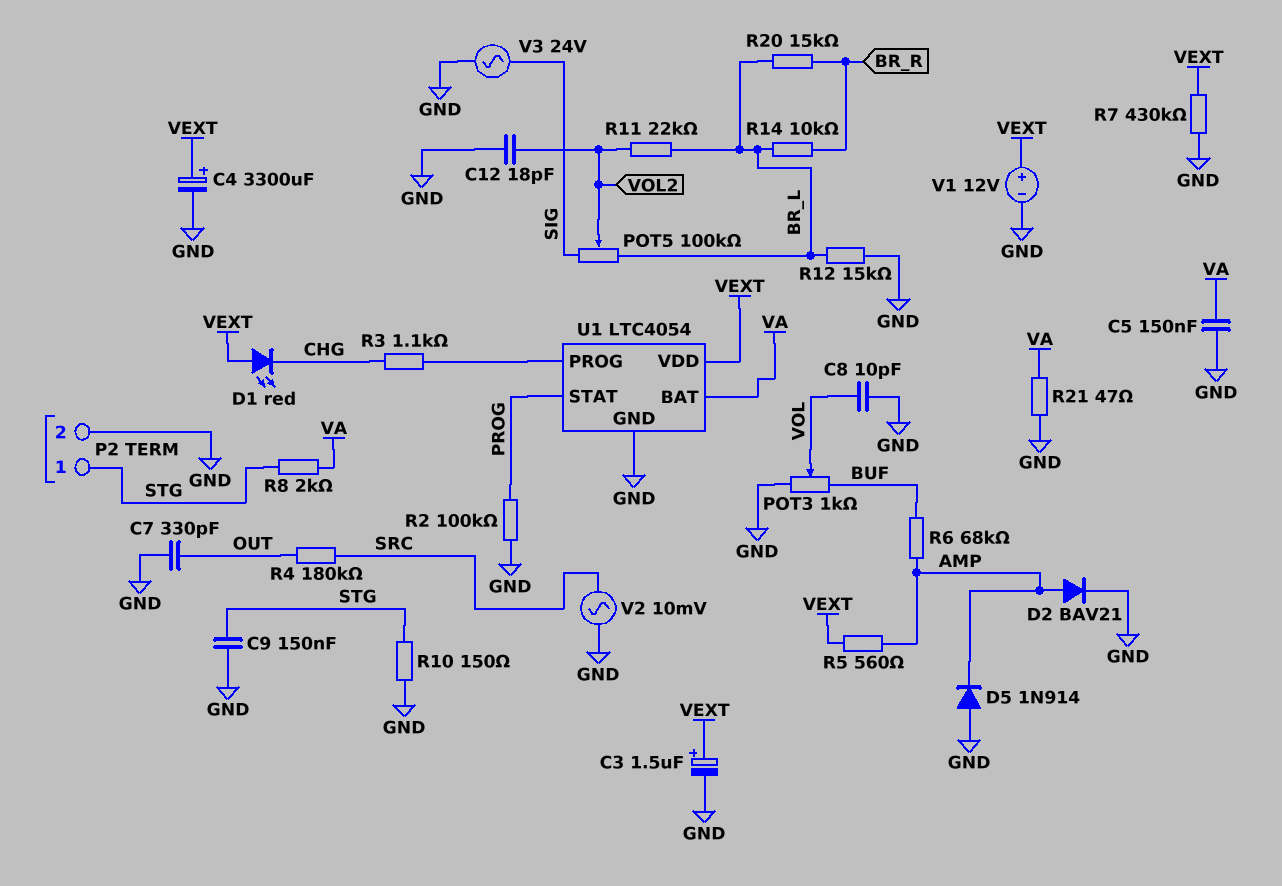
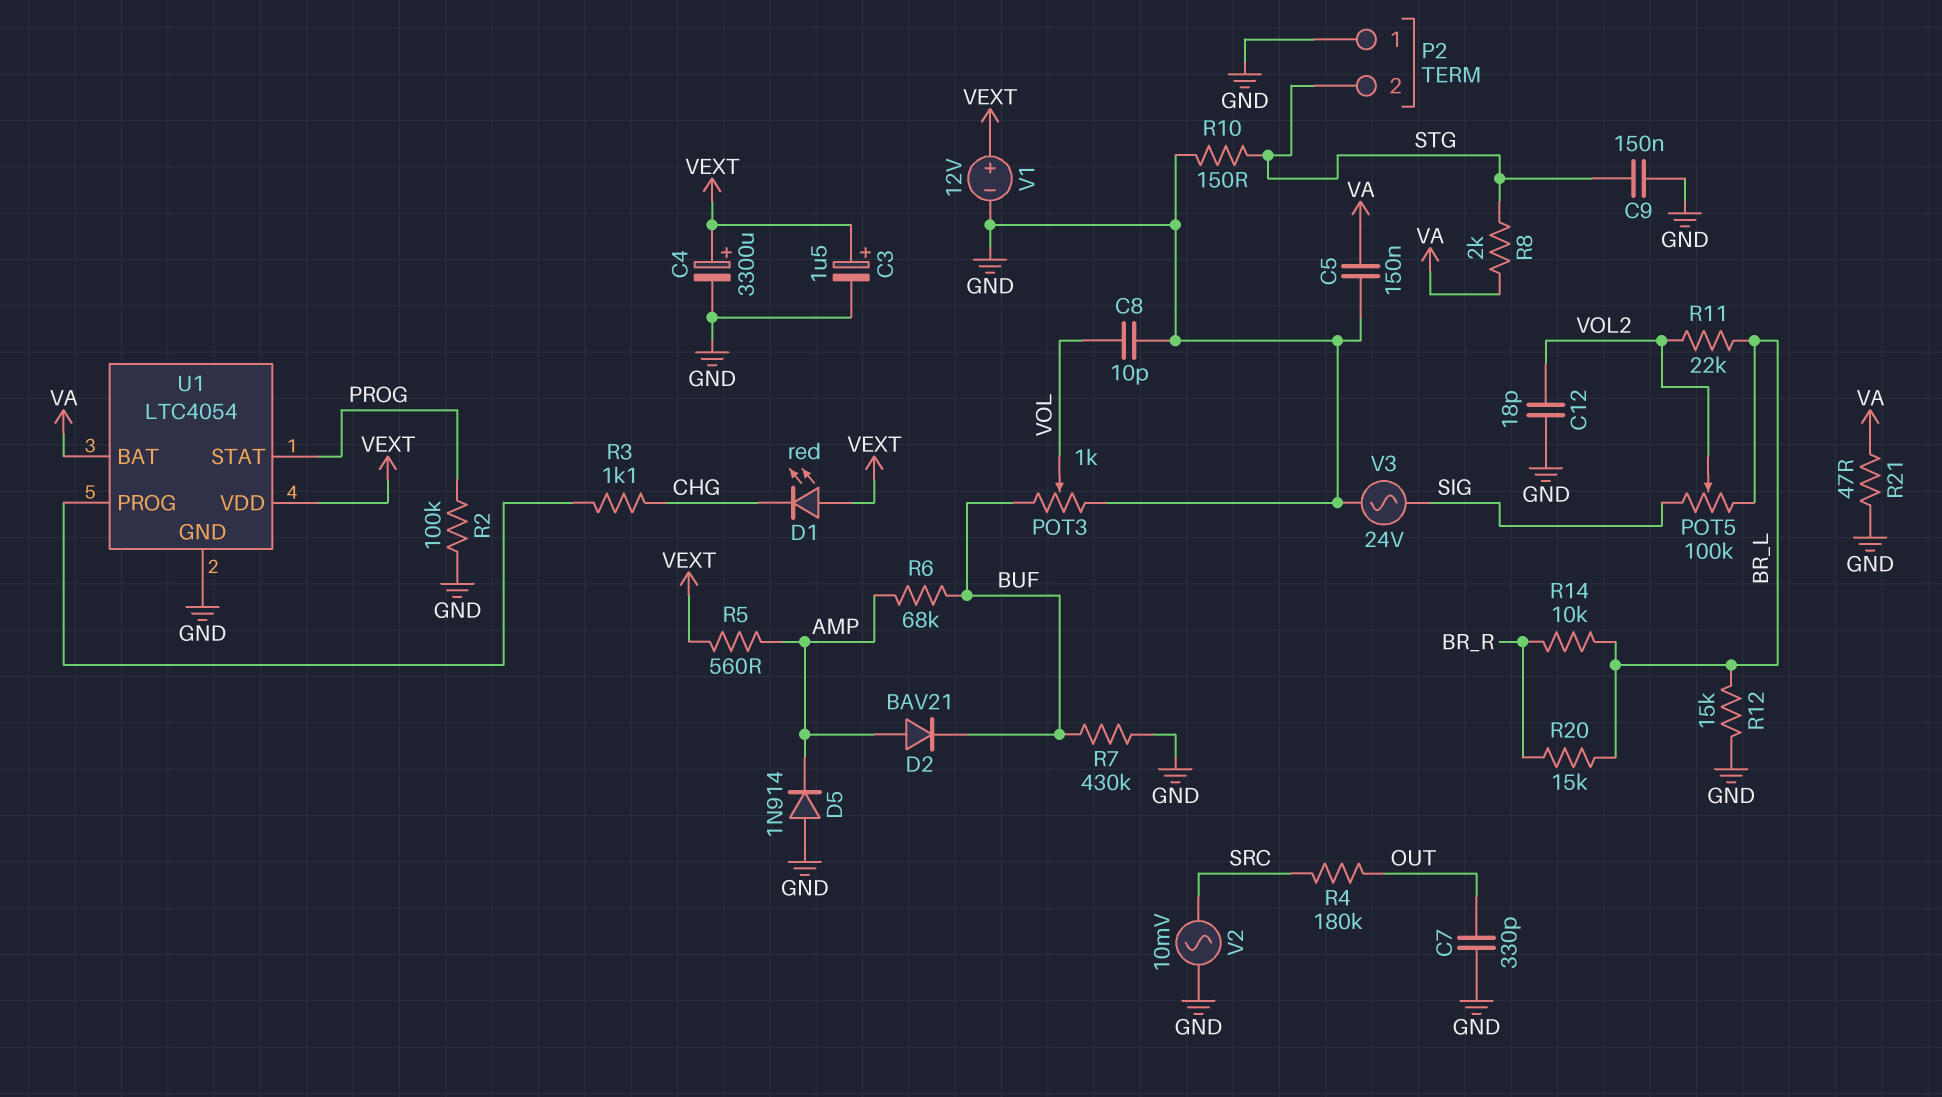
D2: diode BAV21 (A AMP, K GND) -> diode BAV21 (A AMP, K BUF)
P2 pin 1: STG -> GND
P2 pin 2: GND -> STG
R7: 430k (GND, VEXT) -> 430k (BUF, GND)

